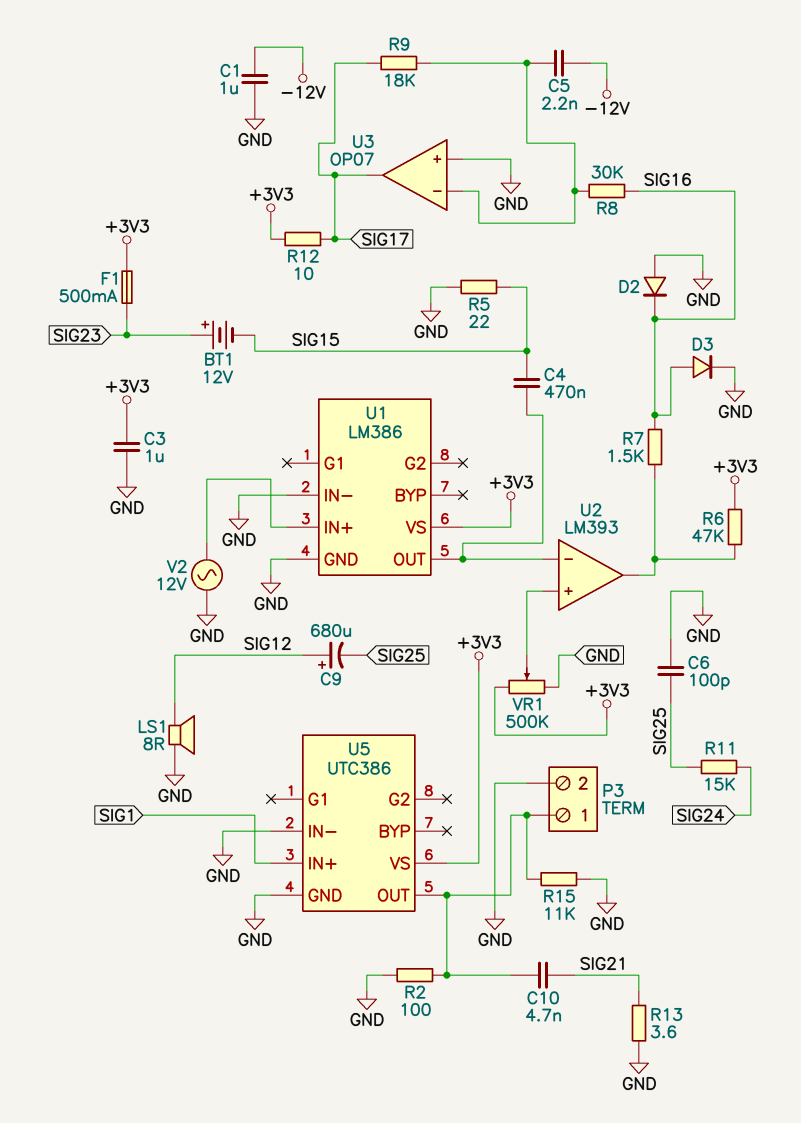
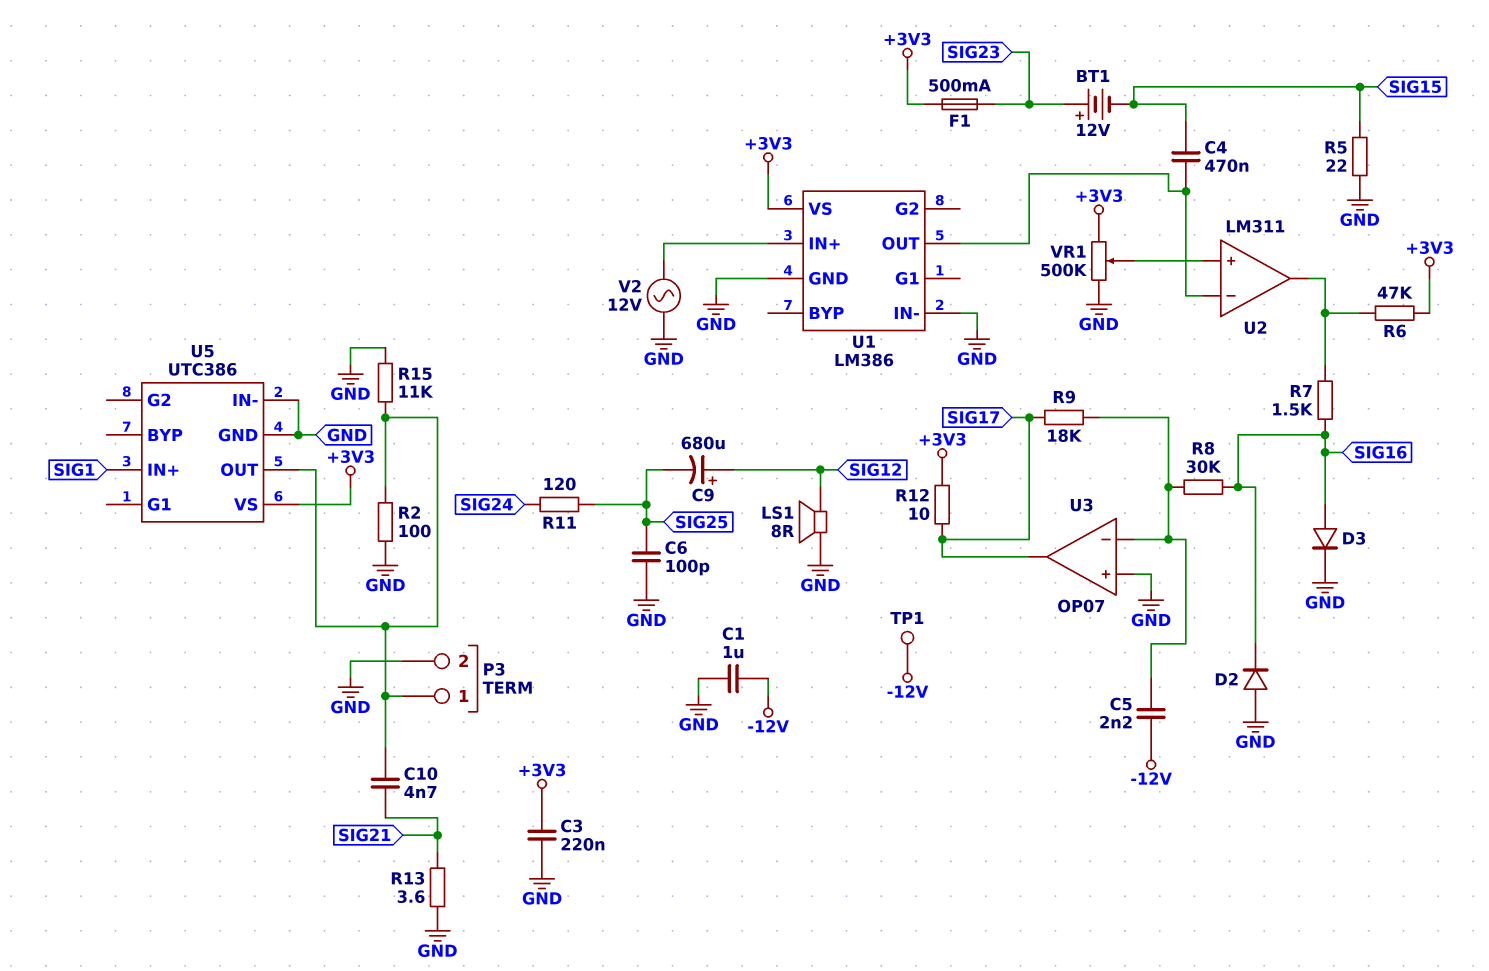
C3: 1uF (+3V3, GND) -> 220nF (+3V3, GND)
R11: 15k (SIG24, SIG25) -> 120 (SIG24, SIG25)
TP1: none -> test point (-12V)
U2: LM393 -> LM311

